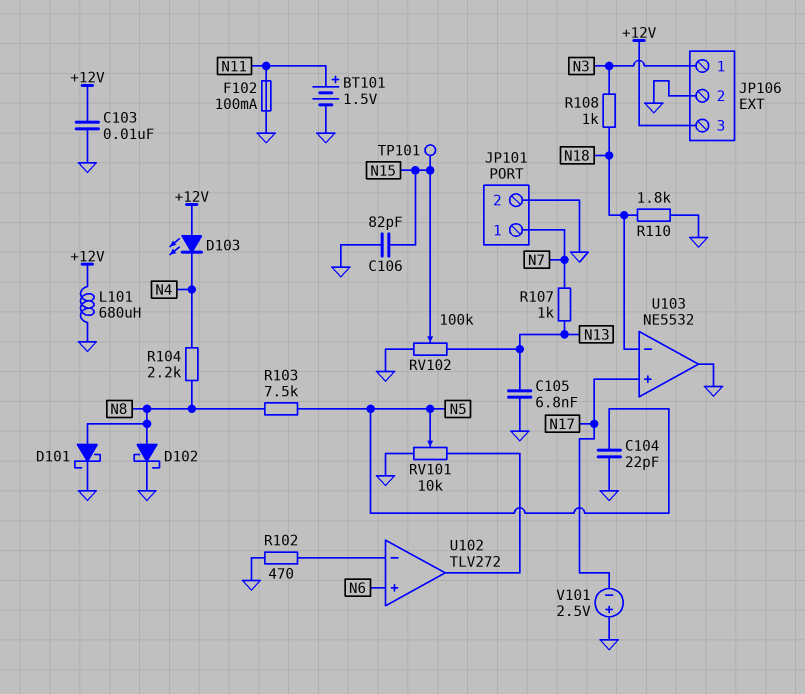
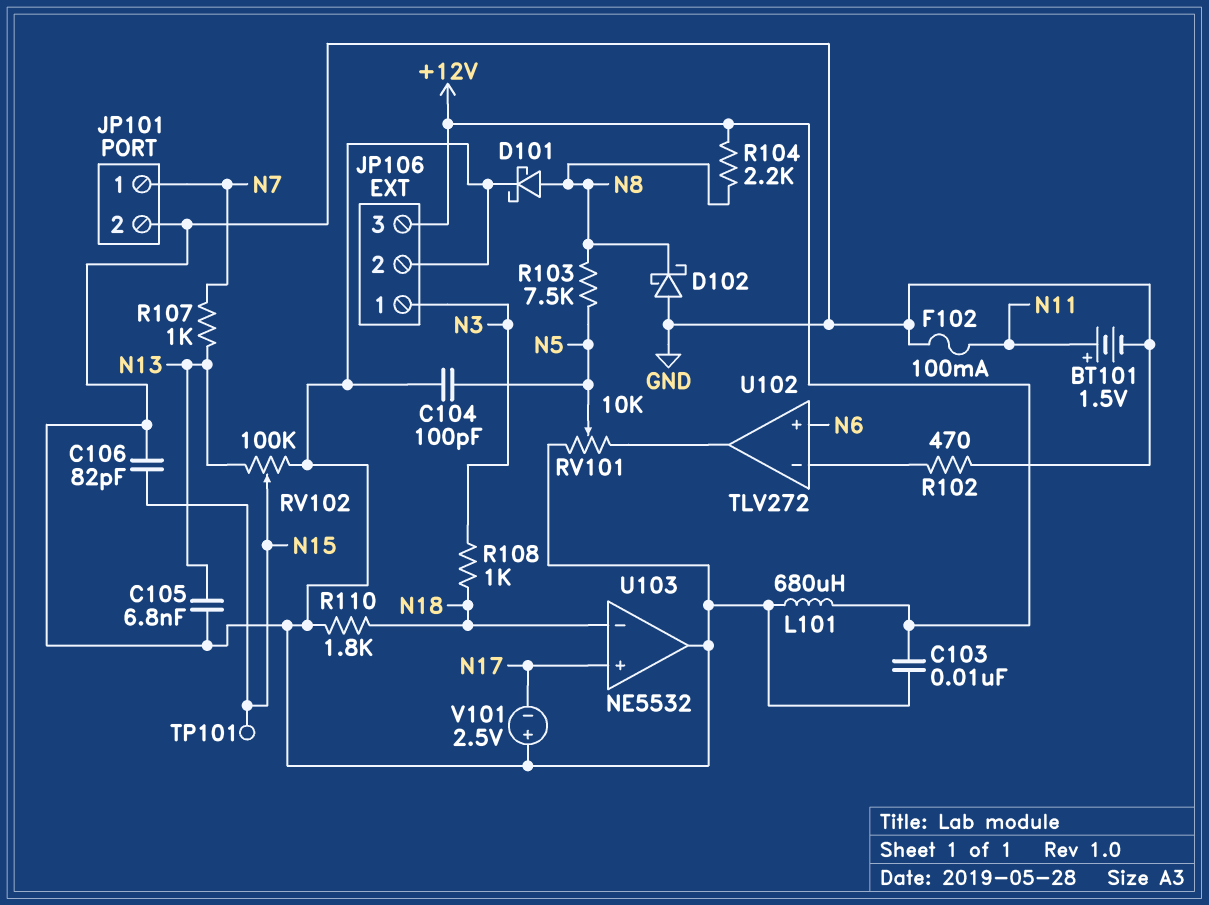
C104: 22pF (GND, N5) -> 100pF (GND, N5)
D102: schottky (A N8, K GND) -> schottky (A GND, K N8)
D103: LED (A +12V, K N4) -> none
R104: 2.2k (N4, N8) -> 2.2k (+12V, N8)

